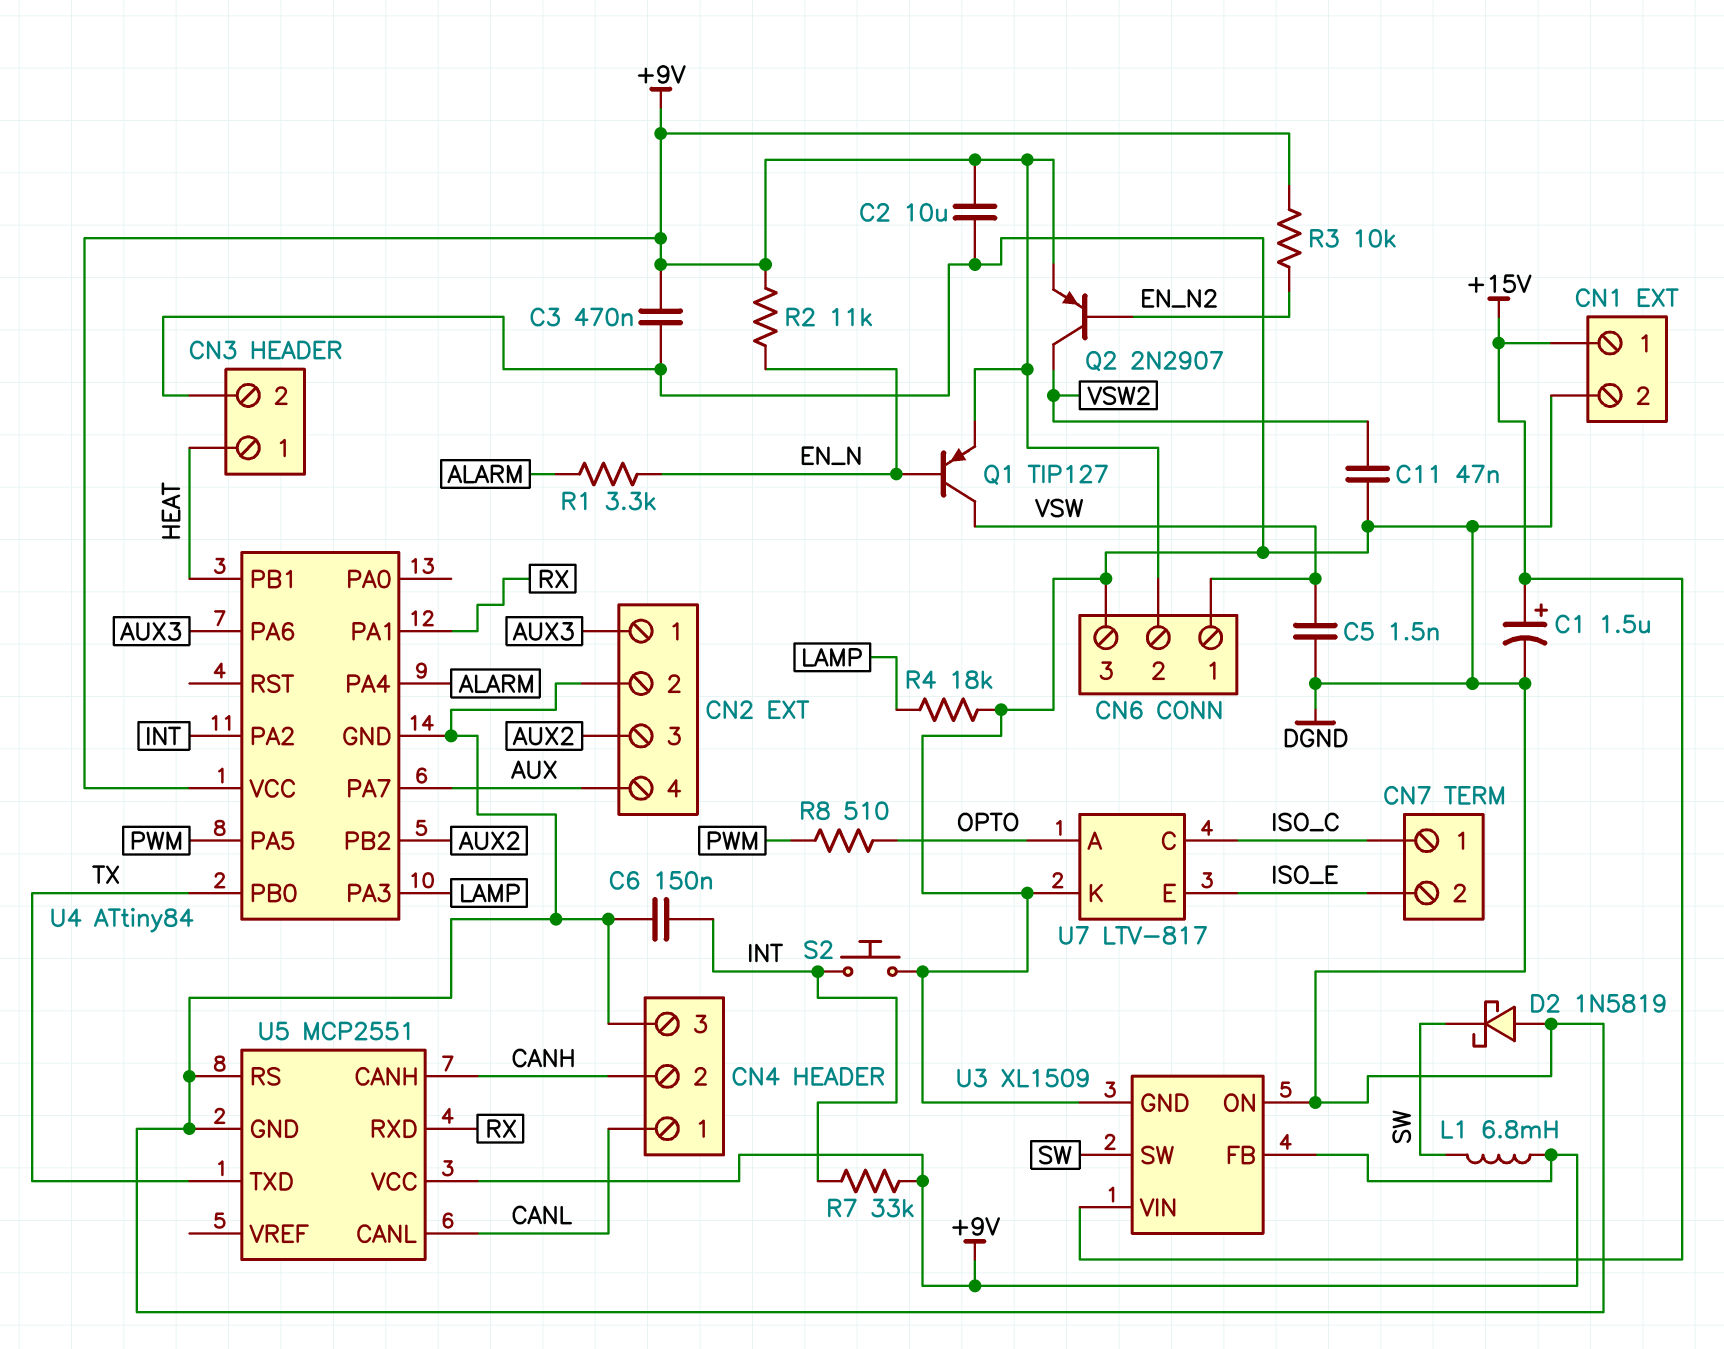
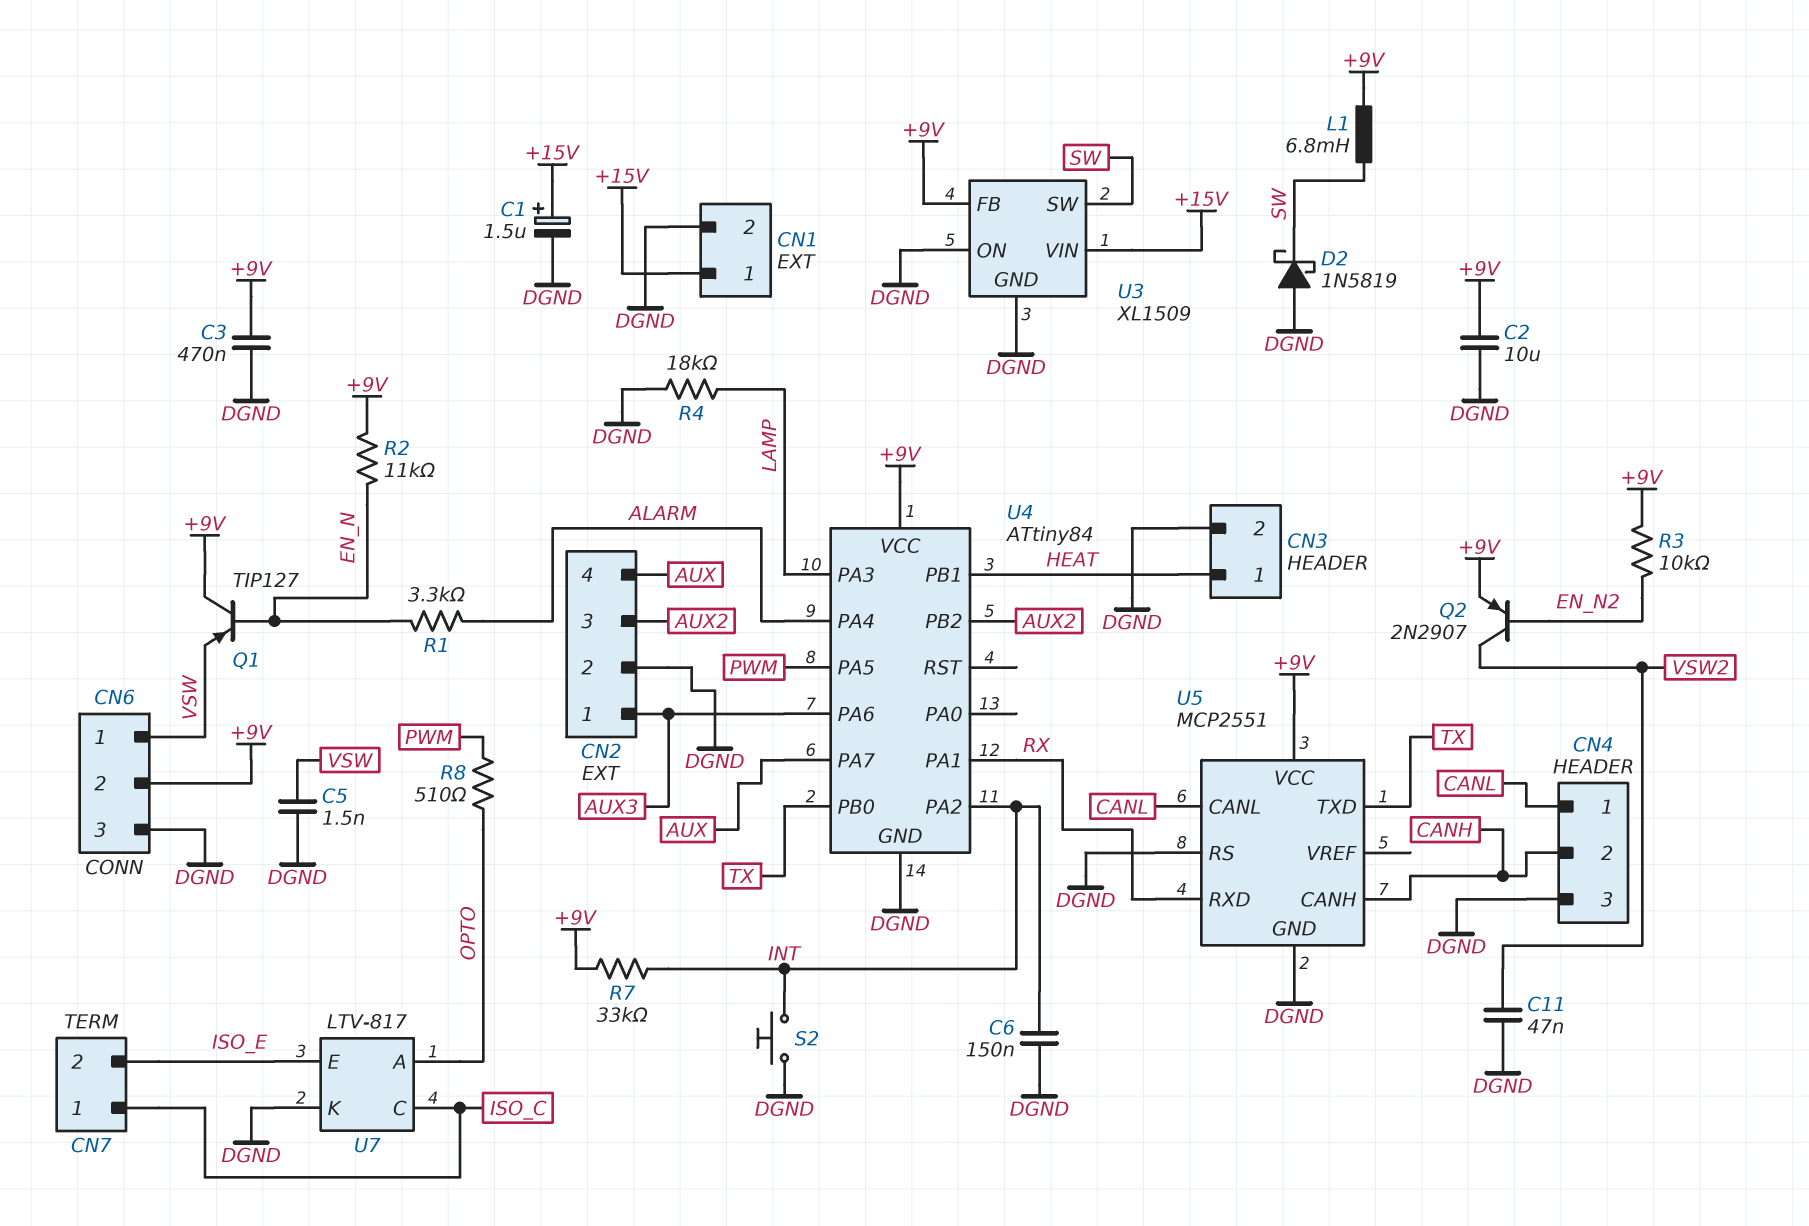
Q1: PNP TIP127 (B EN_N, C VSW, E +9V) -> PNP TIP127 (B EN_N, C +9V, E VSW)

